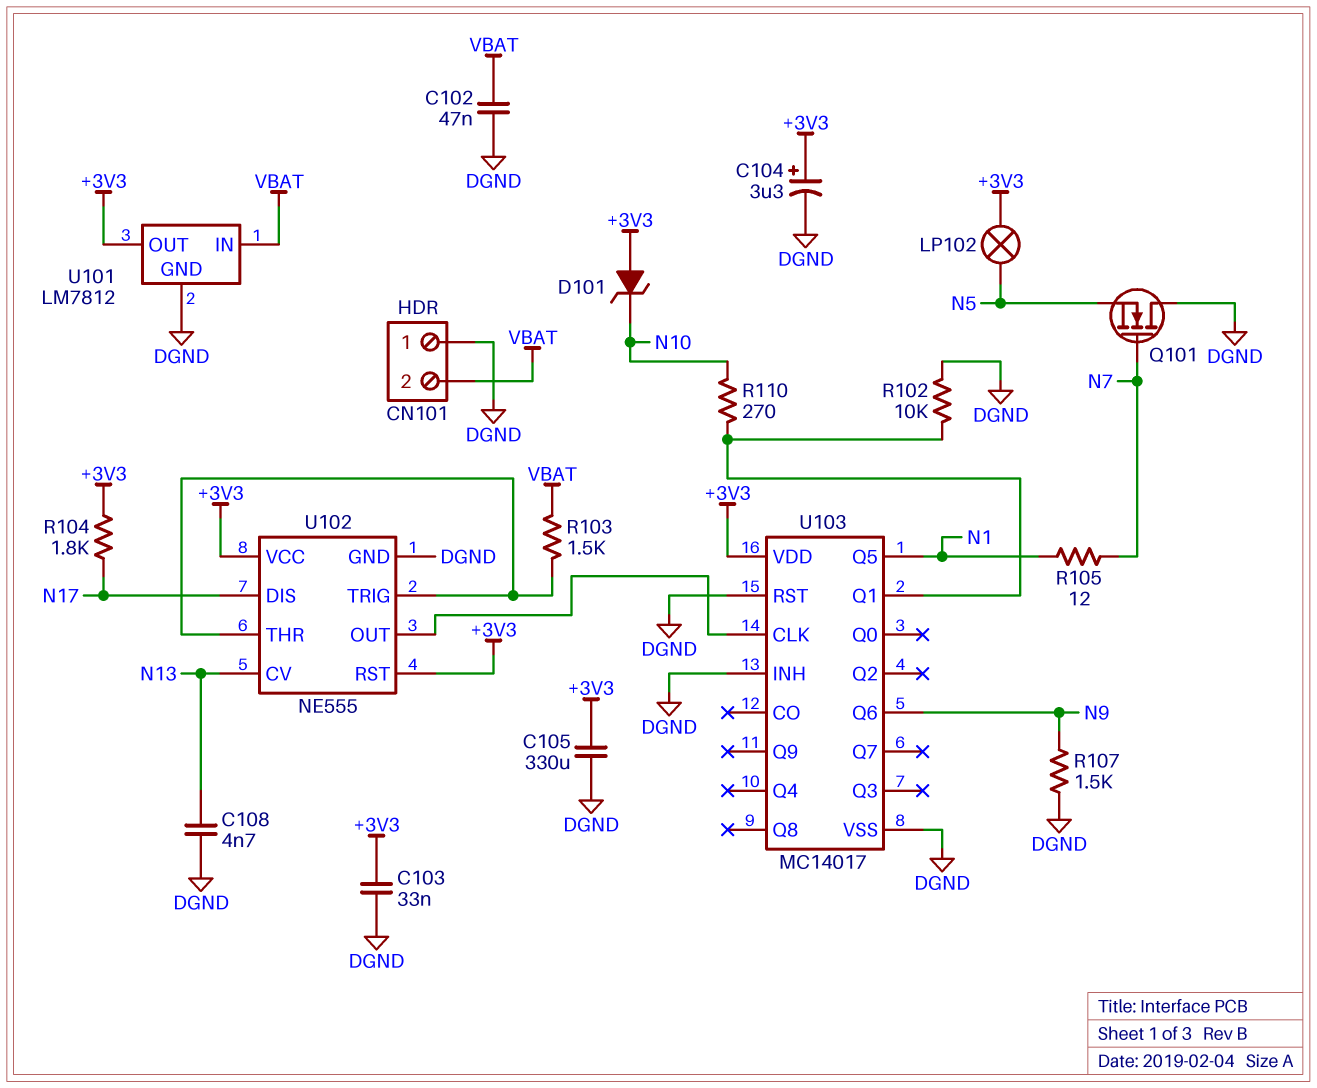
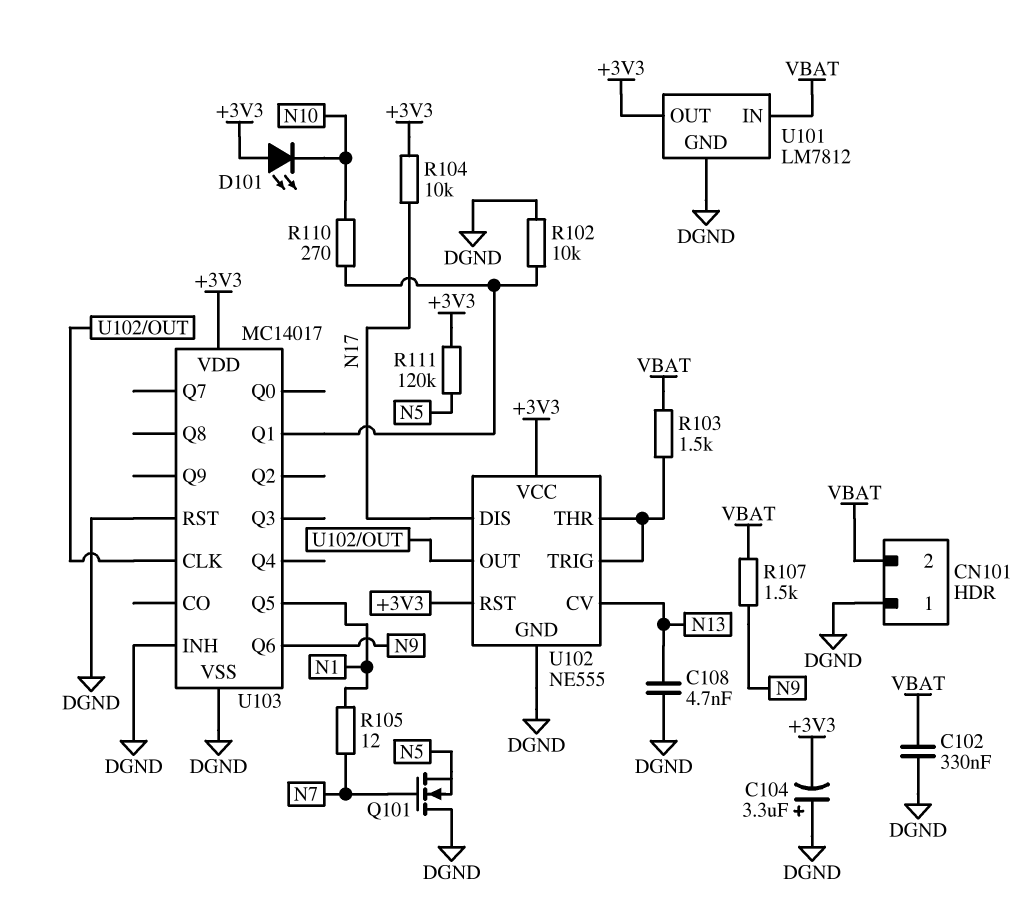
C102: 47nF (DGND, VBAT) -> 330nF (DGND, VBAT)
C103: 33nF (+3V3, DGND) -> none
C104: 3.3uF (plus +3V3, minus DGND) -> 3.3uF (plus DGND, minus +3V3)
C105: 330uF (+3V3, DGND) -> none
D101: zener (A +3V3, K N10) -> LED (A +3V3, K N10)
LP102: lamp (+3V3, N5) -> none
R104: 1.8k (+3V3, N17) -> 10k (+3V3, N17)
R107: 1.5k (DGND, N9) -> 1.5k (N9, VBAT)
R111: none -> 120k (+3V3, N5)

